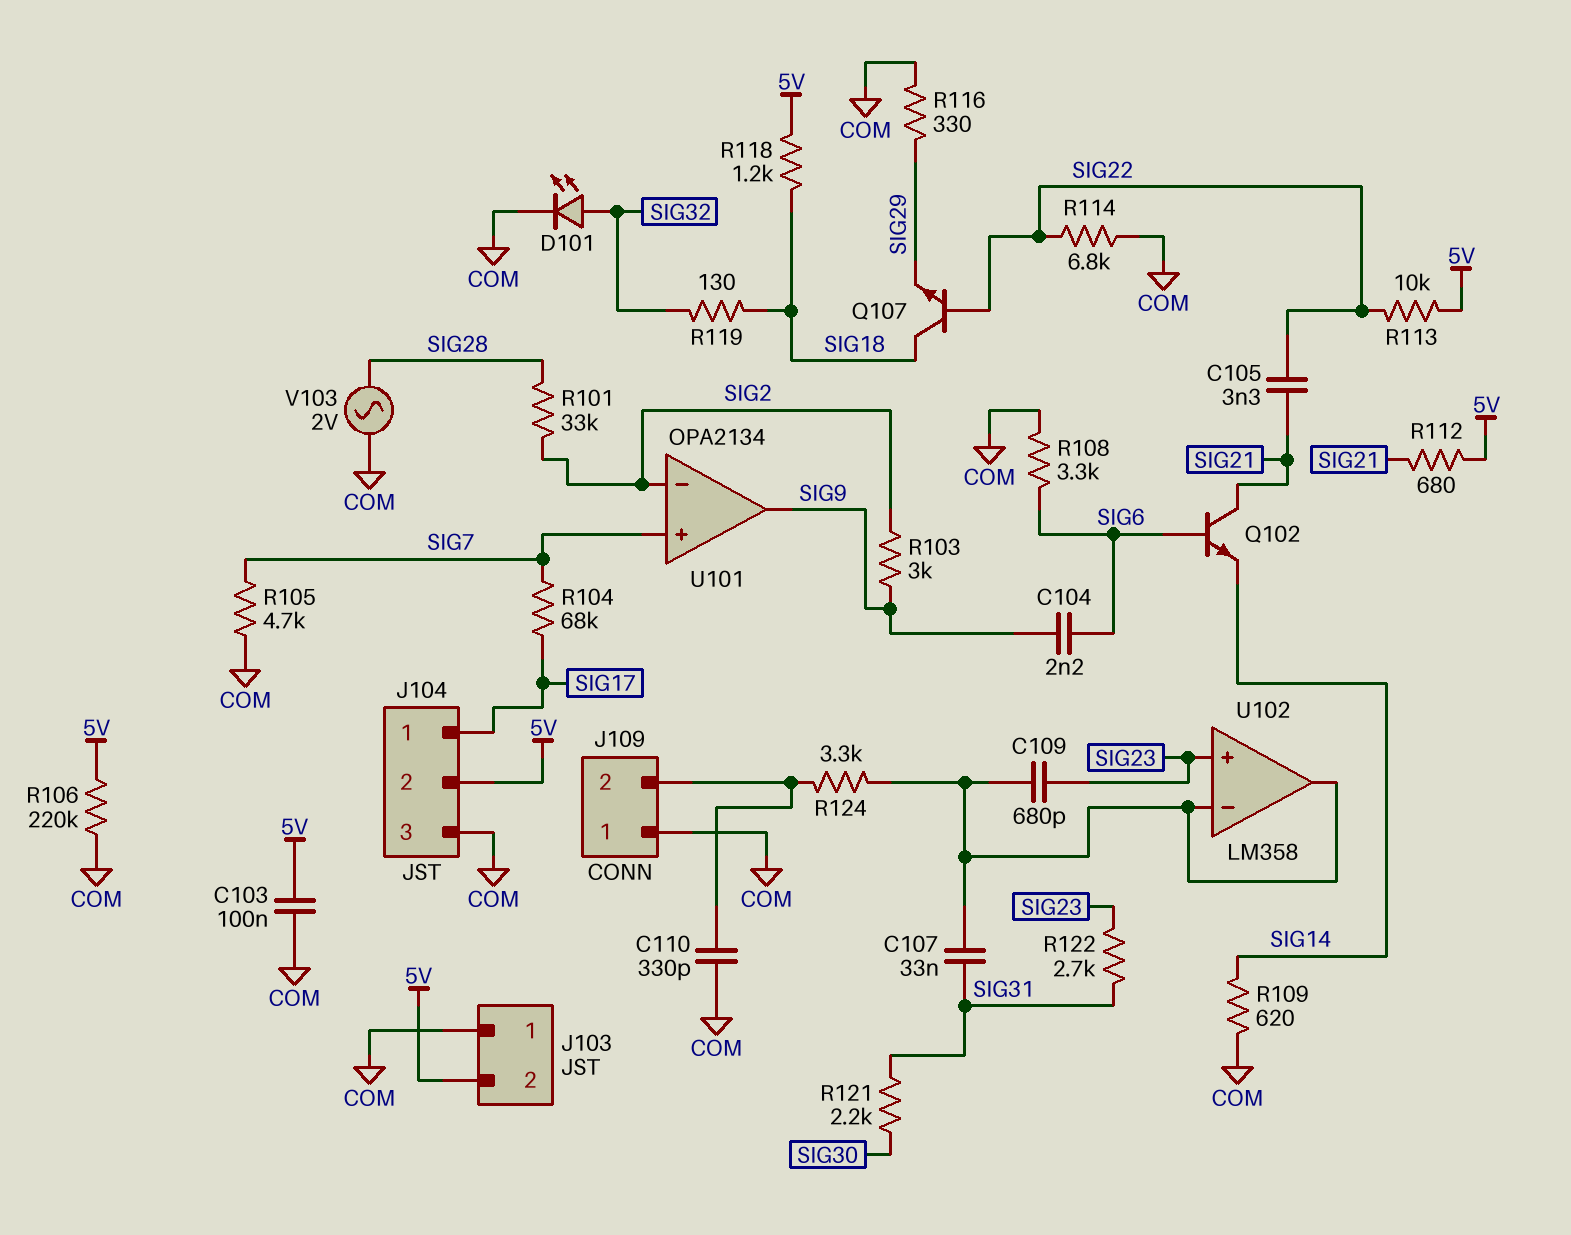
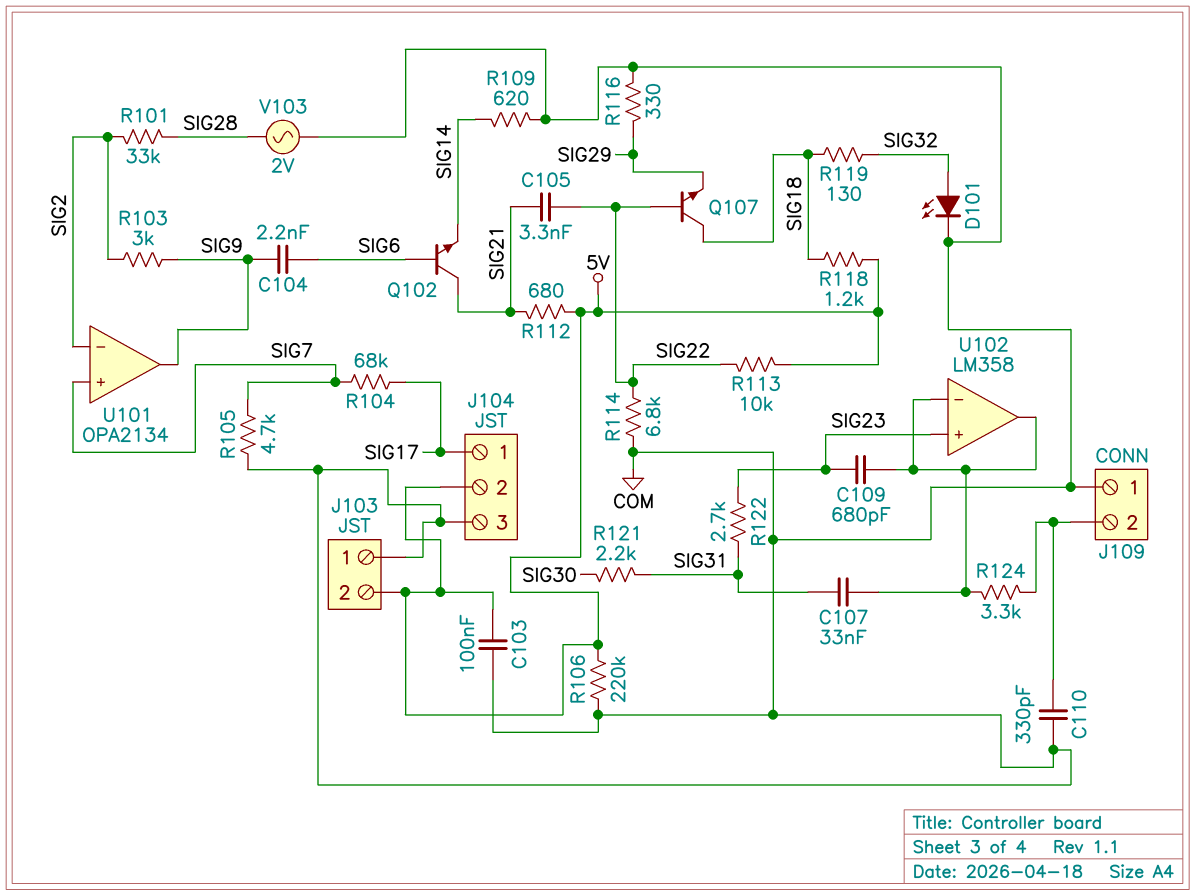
R108: 3.3k (COM, SIG6) -> none

